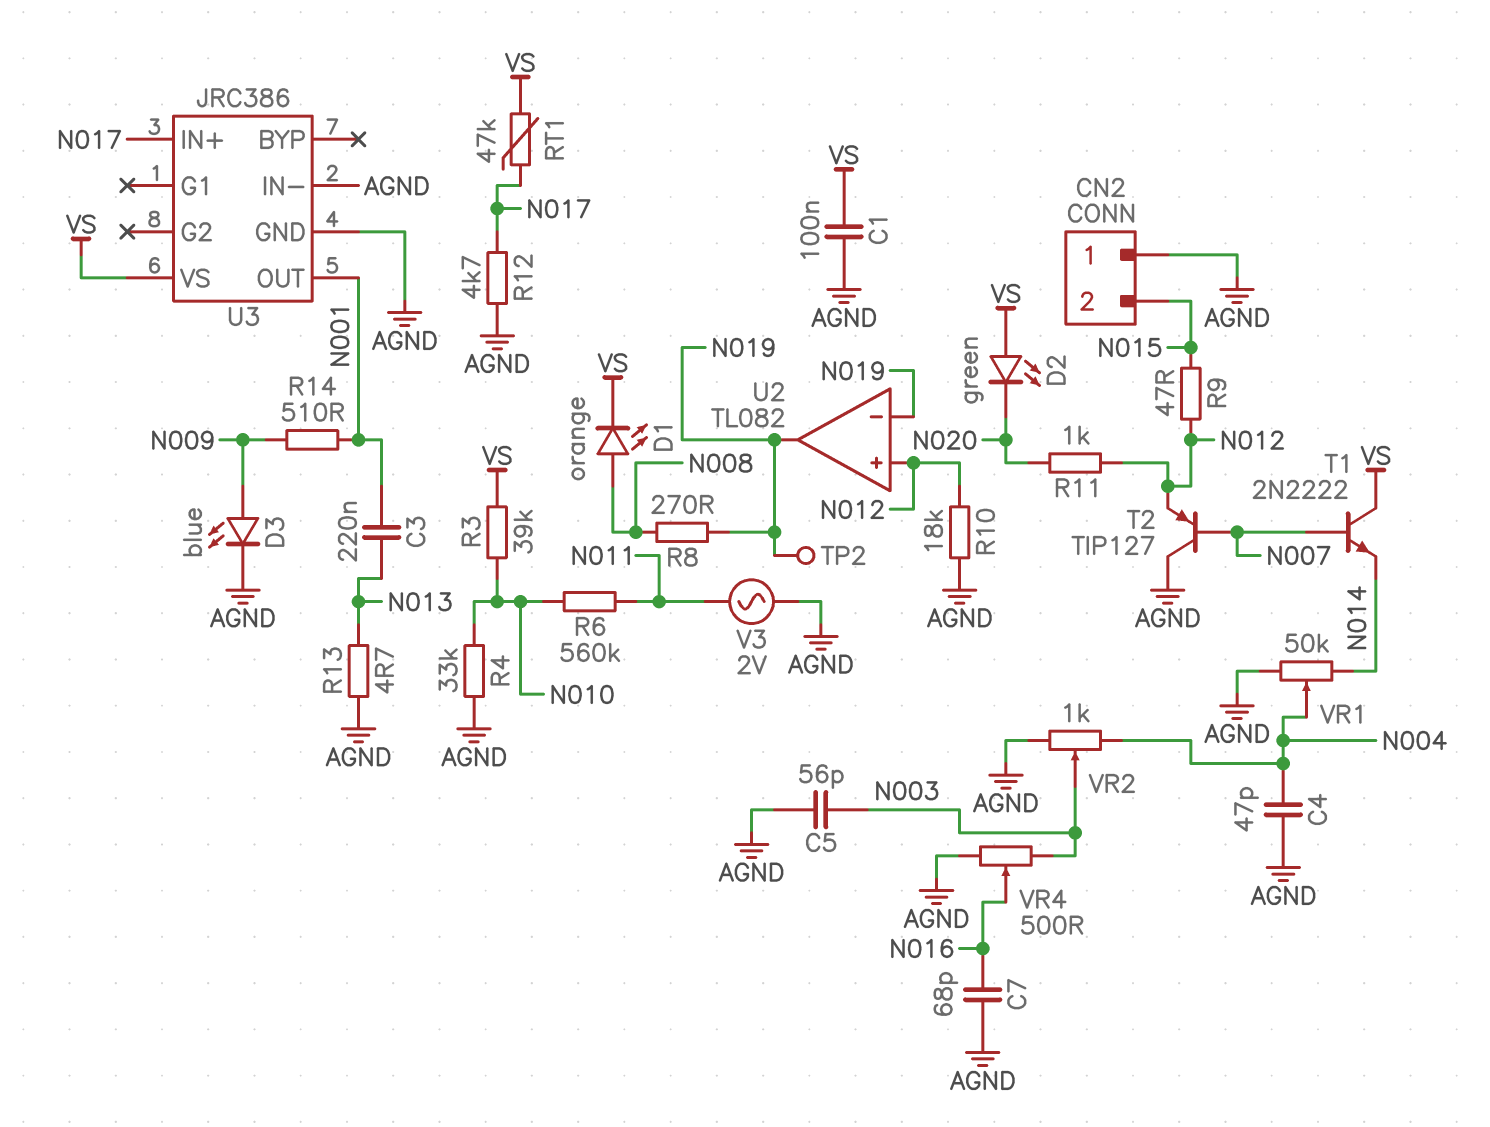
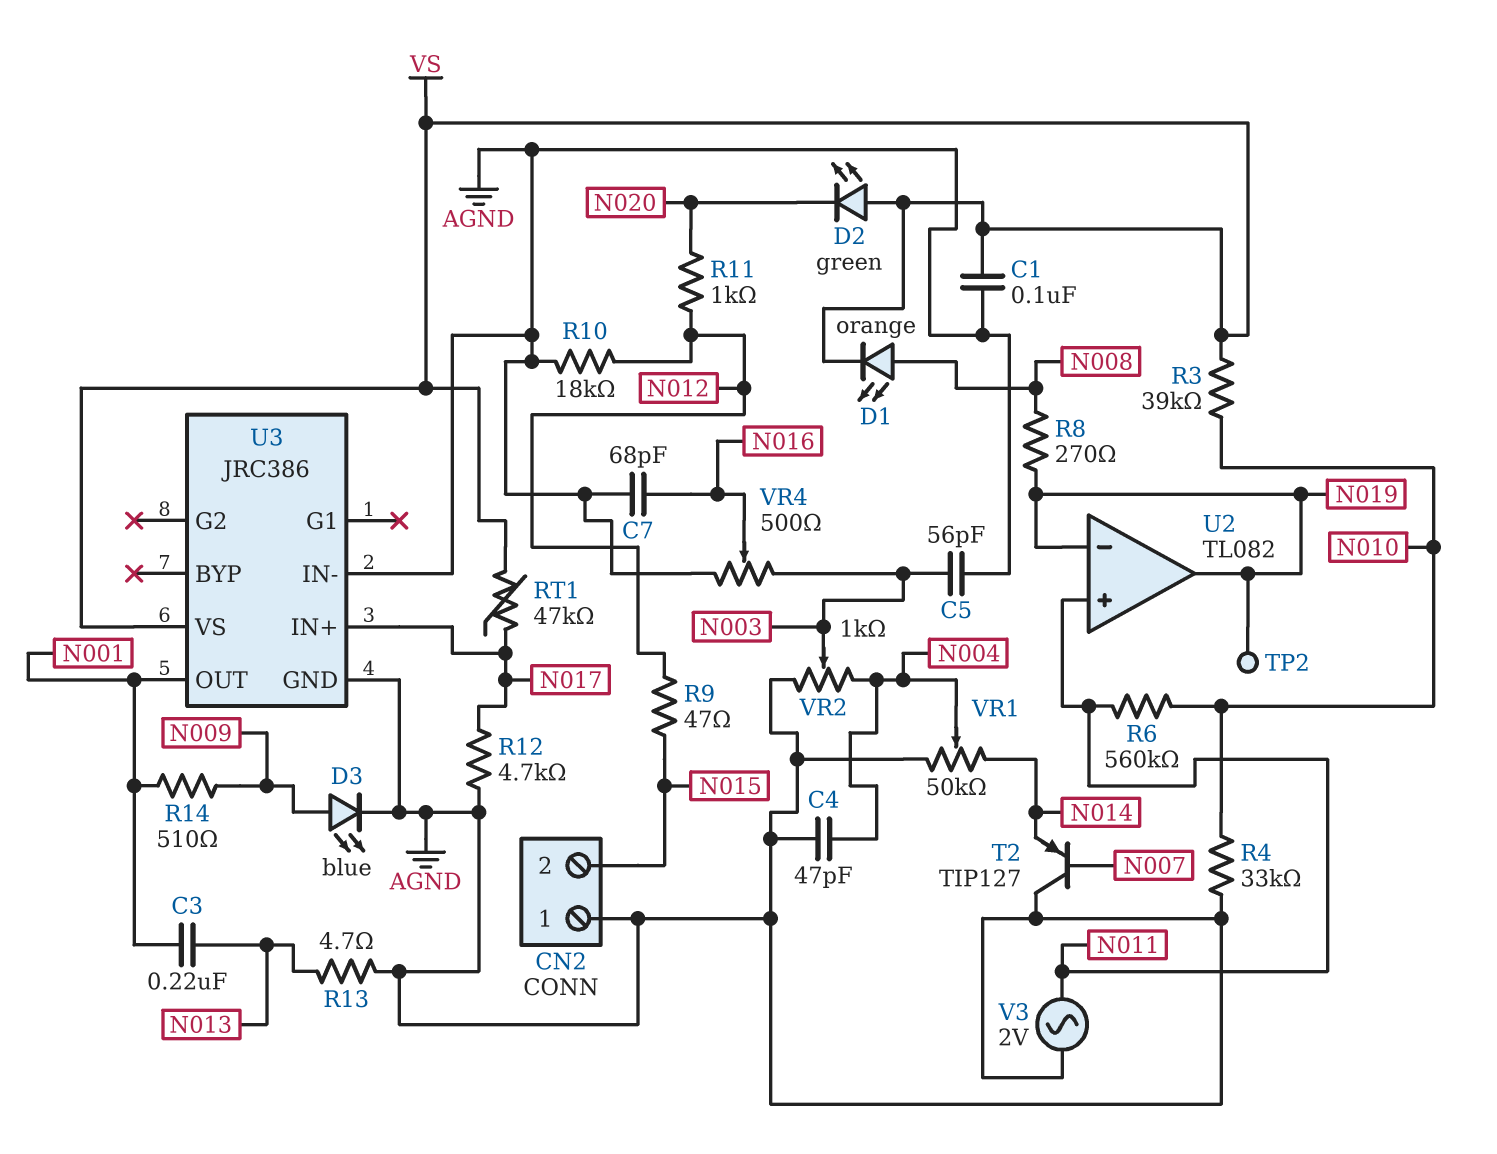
T1: NPN 2N2222 (B N007, C VS, E N014) -> none
T2: PNP TIP127 (B N007, C AGND, E N012) -> PNP TIP127 (B N007, C AGND, E N014)
U2 pin in+: N012 -> N011

